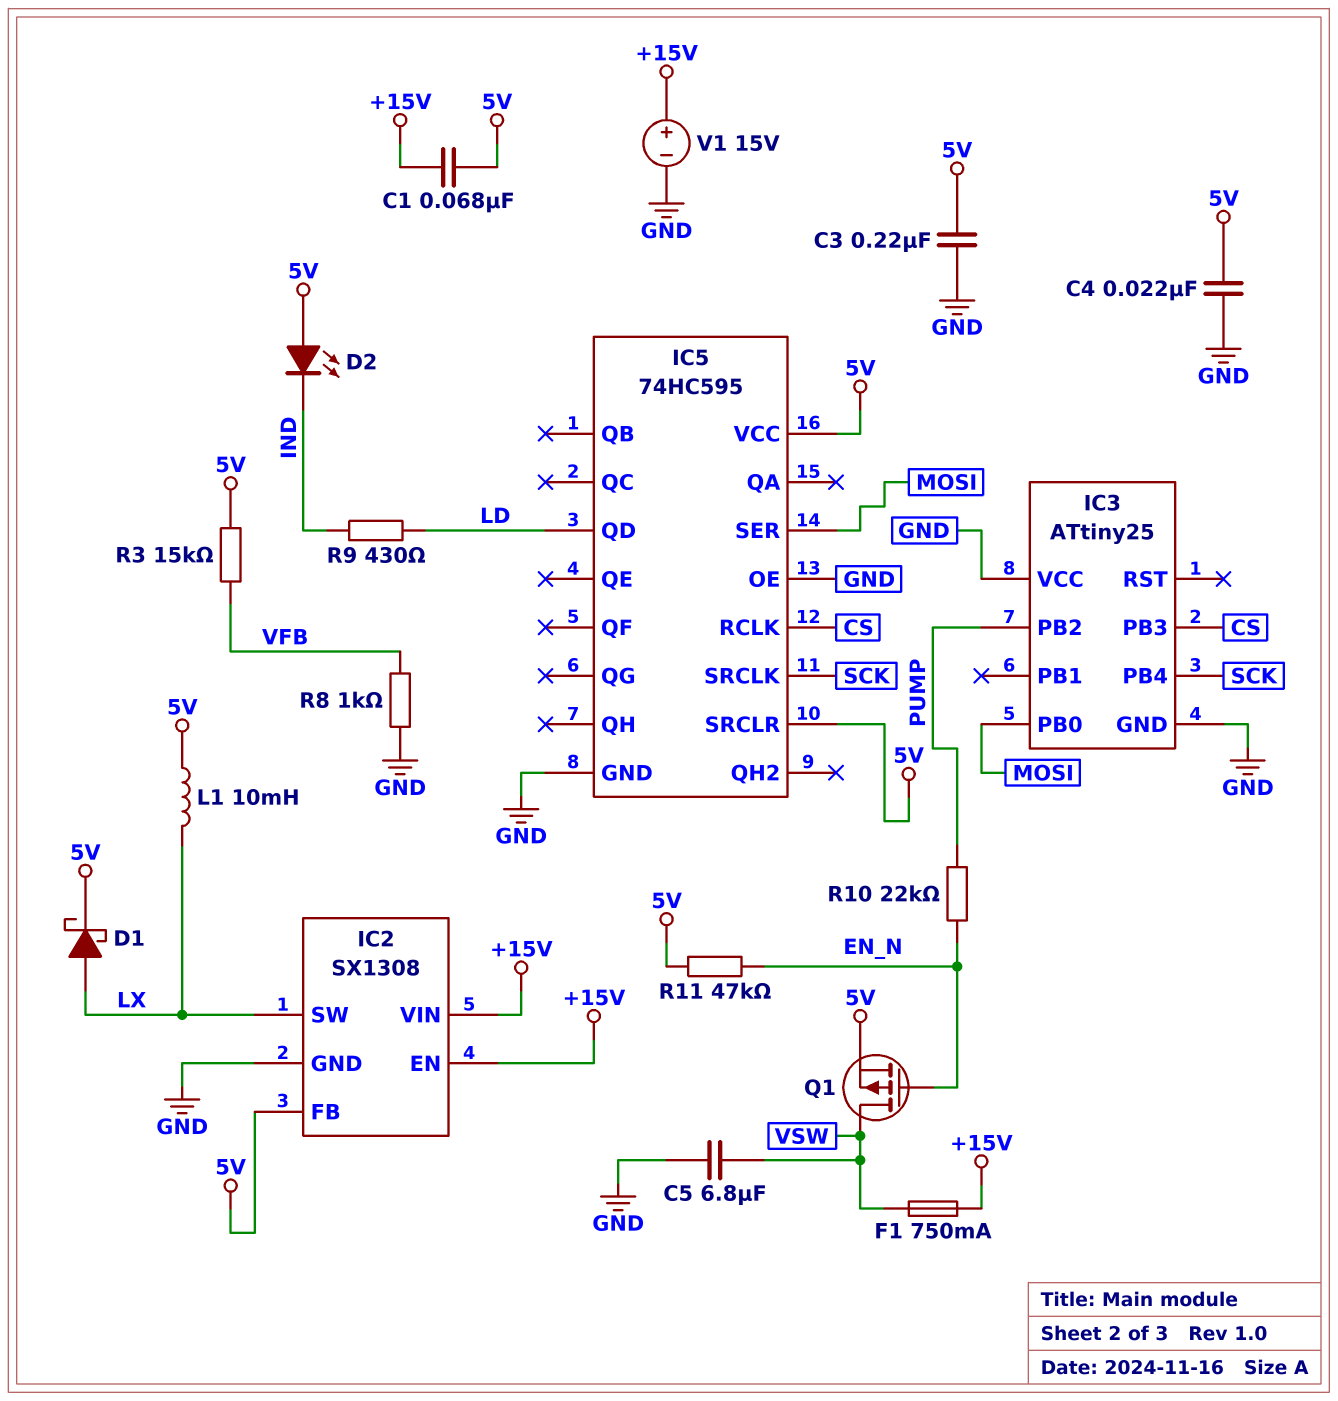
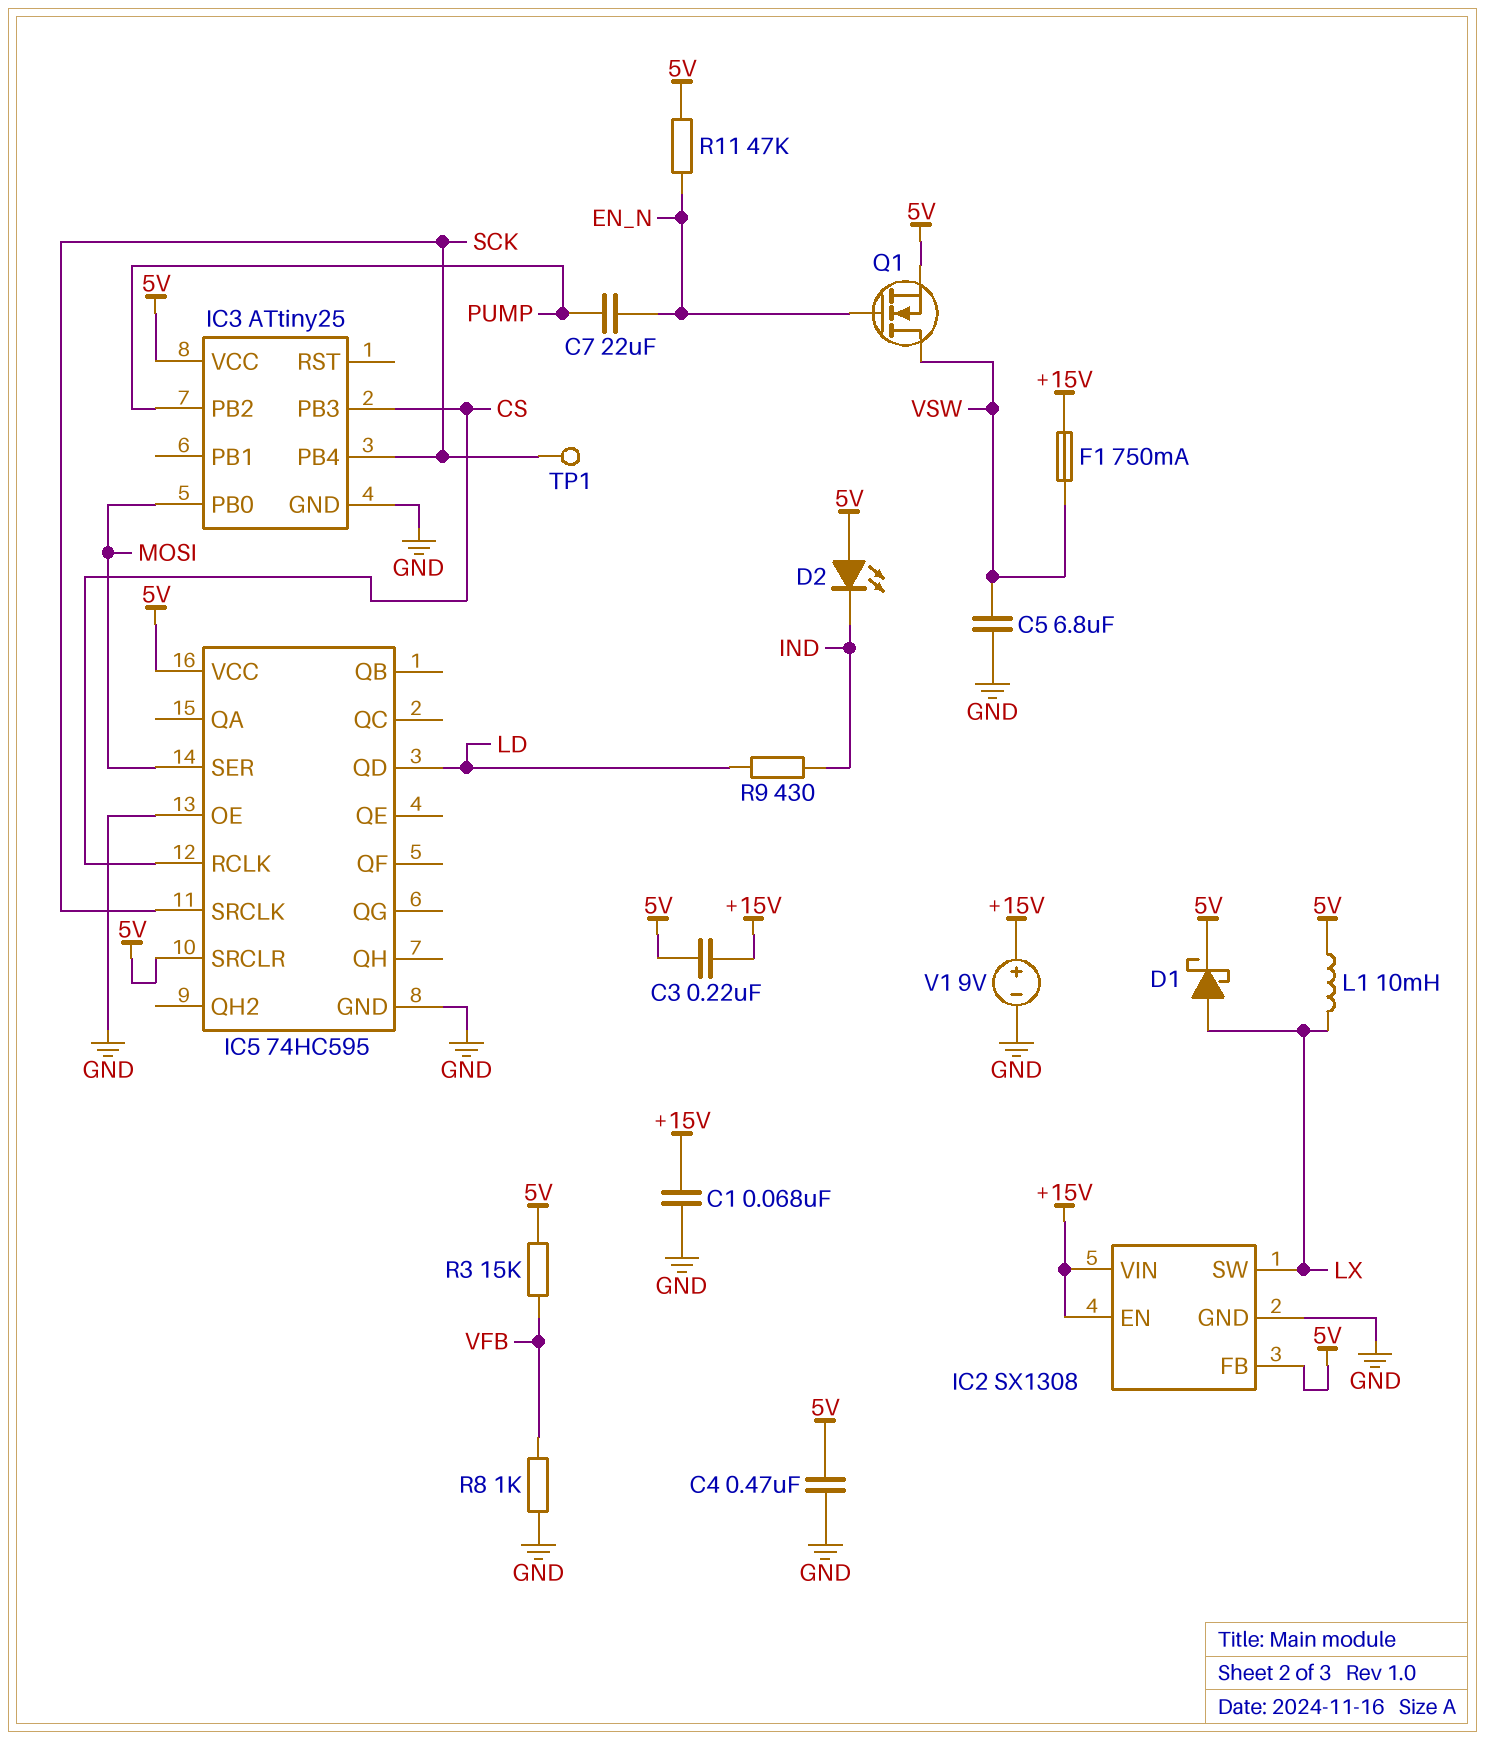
C1: 68nF (+15V, 5V) -> 68nF (+15V, GND)
C3: 220nF (5V, GND) -> 220nF (+15V, 5V)
C4: 22nF (5V, GND) -> 470nF (5V, GND)
C7: none -> 22uF (EN_N, PUMP)
IC3 pin VCC: GND -> 5V
Q1: PMOS (G EN_N, D VSW, S 5V) -> NMOS (G EN_N, D VSW, S 5V)
R10: 22k (EN_N, PUMP) -> none
TP1: none -> test point (SCK)
V1: 15V (plus +15V, minus GND) -> 9V (plus +15V, minus GND)

